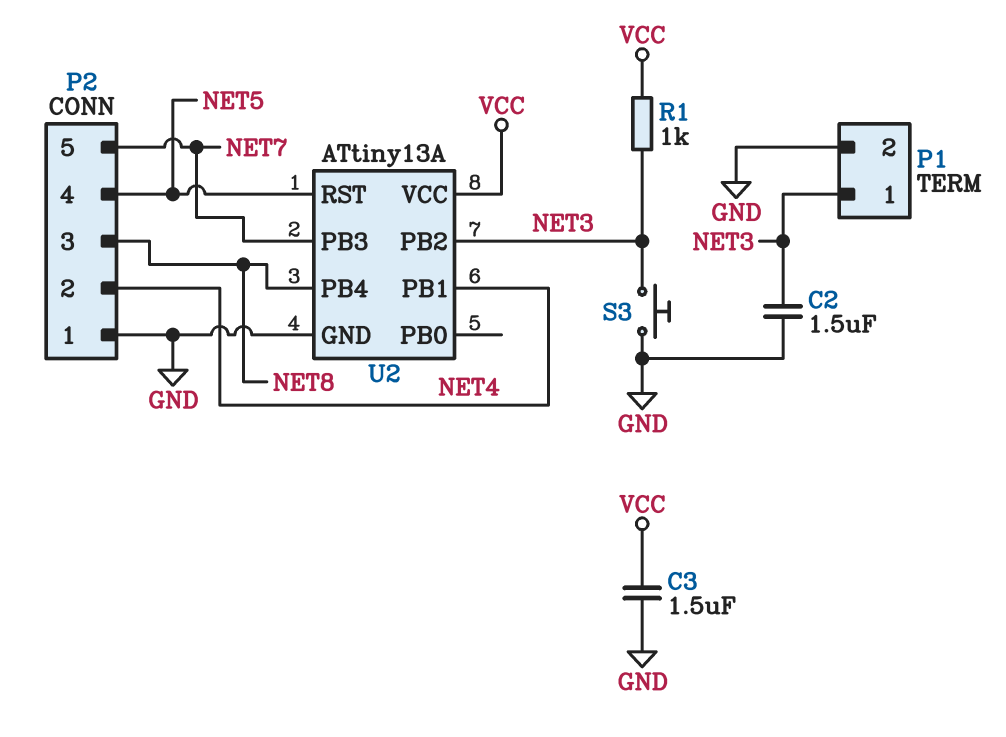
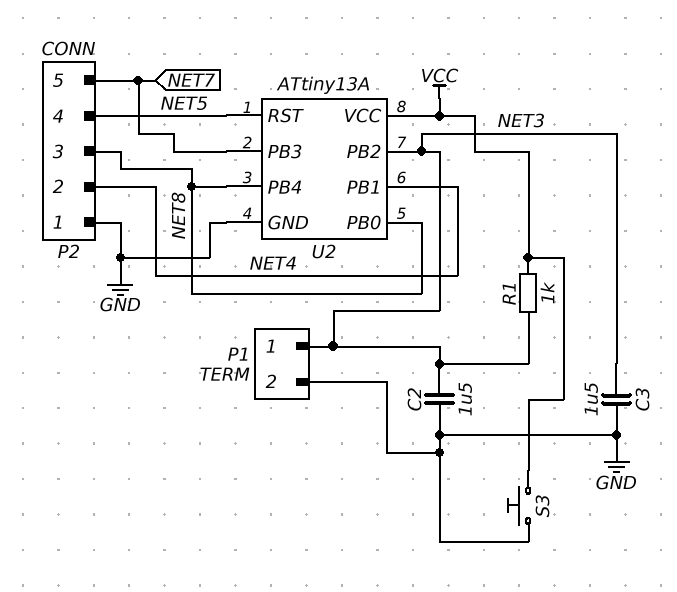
C3: 1.5uF (GND, VCC) -> 1.5uF (GND, NET3)
S3: button (GND, NET3) -> button (GND, VCC)
U2 pin PB0: none -> NET8

